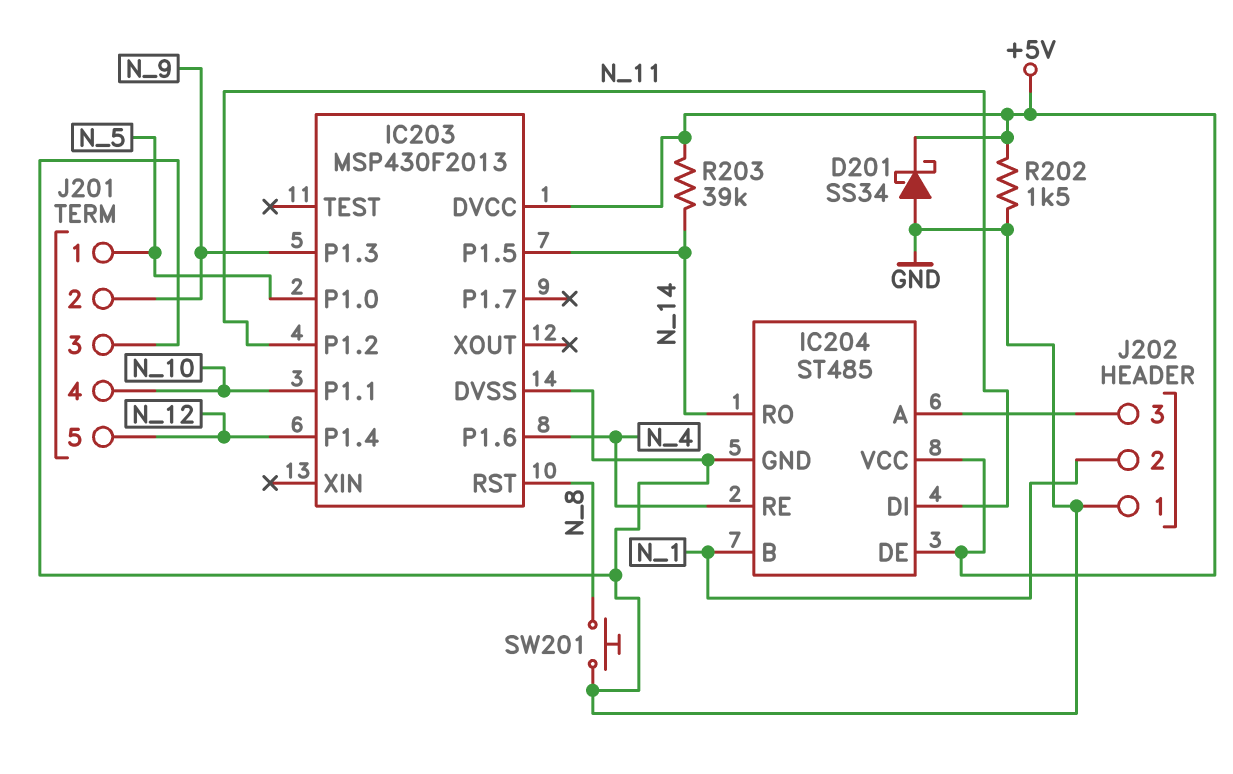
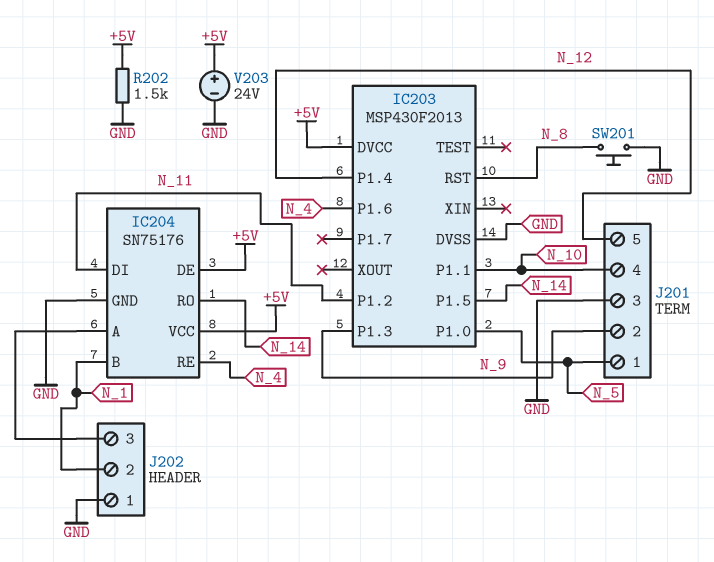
D201: schottky SS34 (A GND, K +5V) -> none
IC204: ST485 -> SN75176
R203: 39k (+5V, N_14) -> none
V203: none -> 24V (plus +5V, minus GND)

